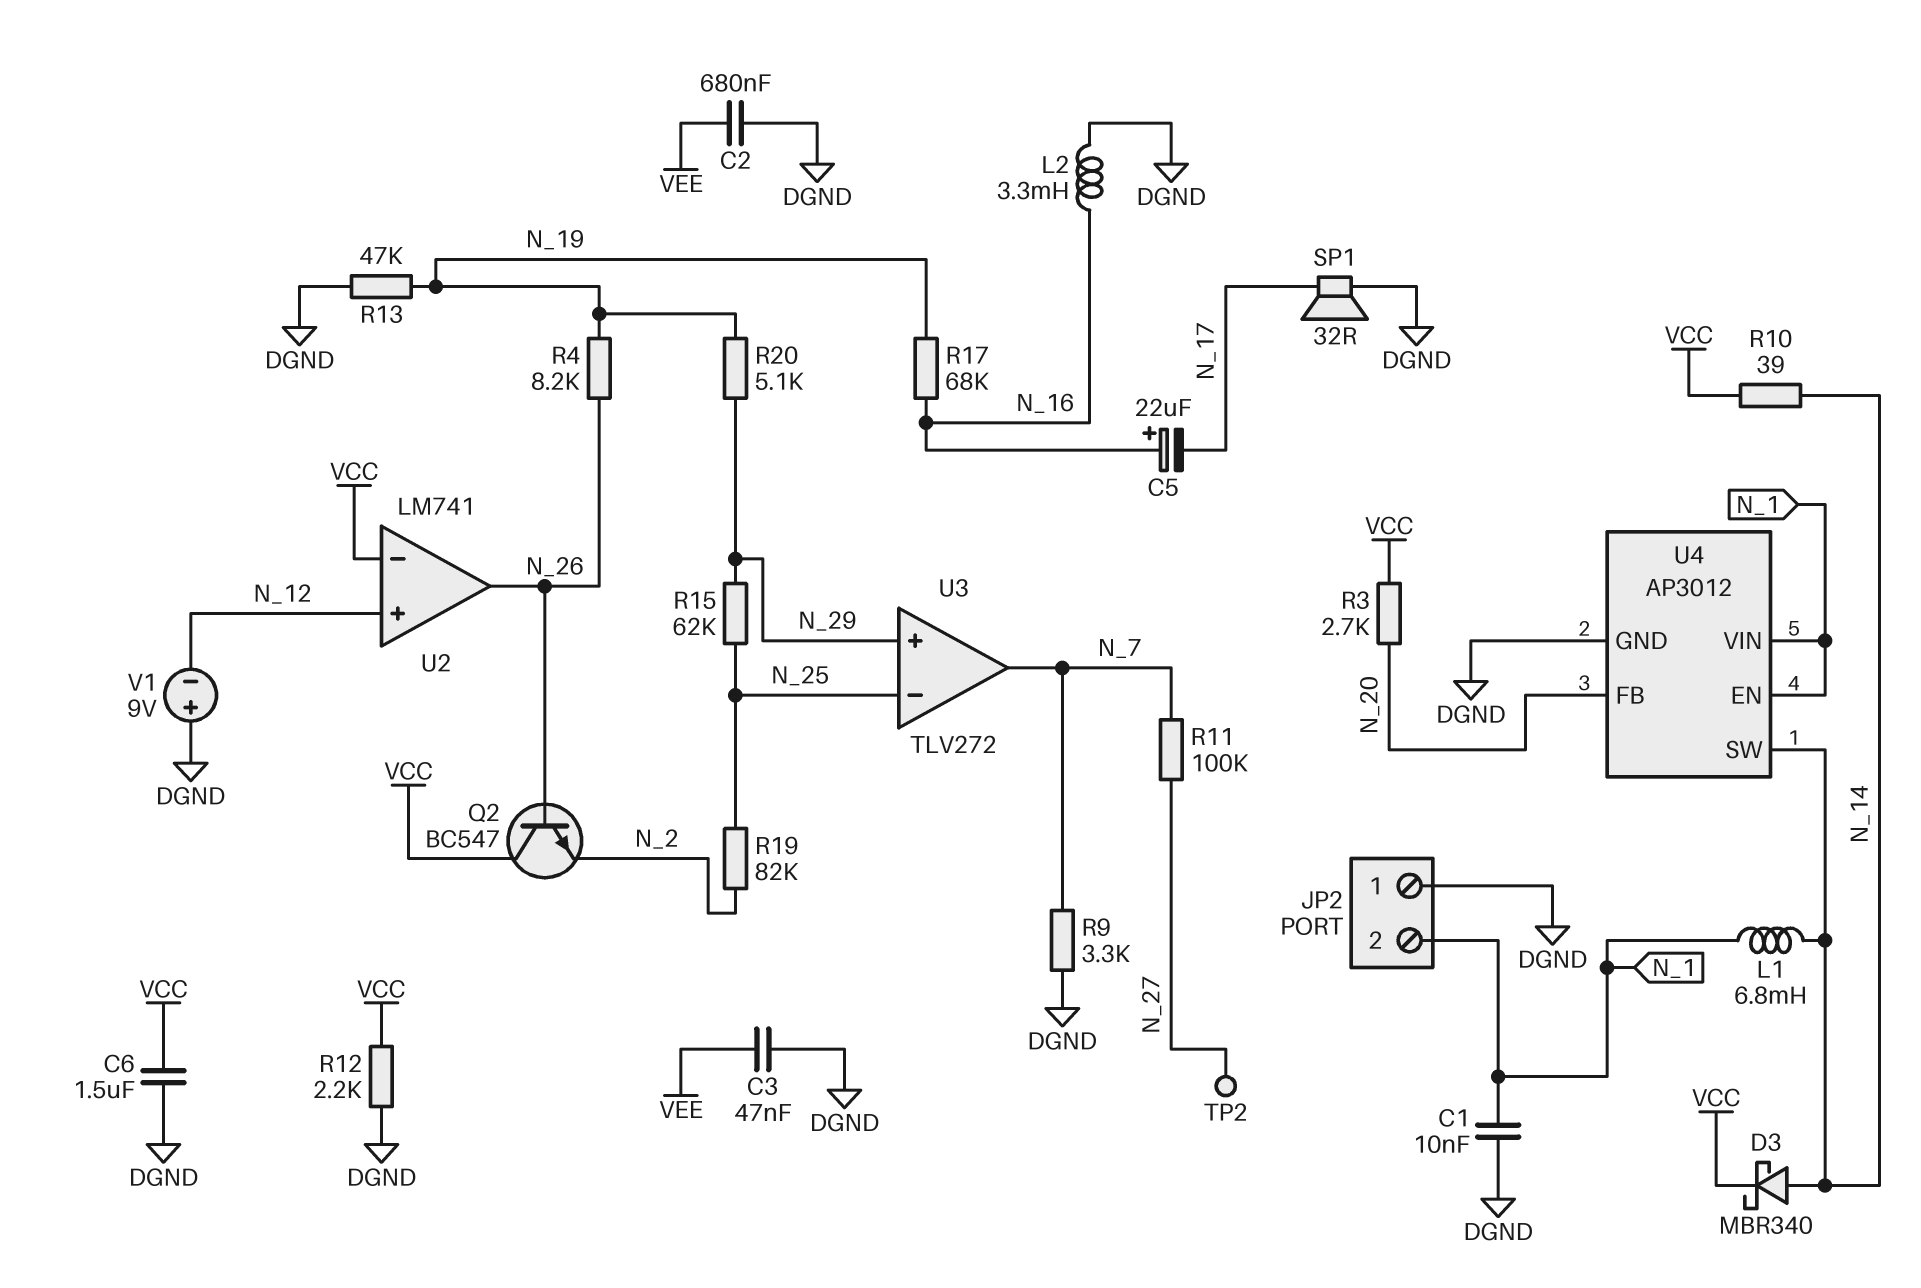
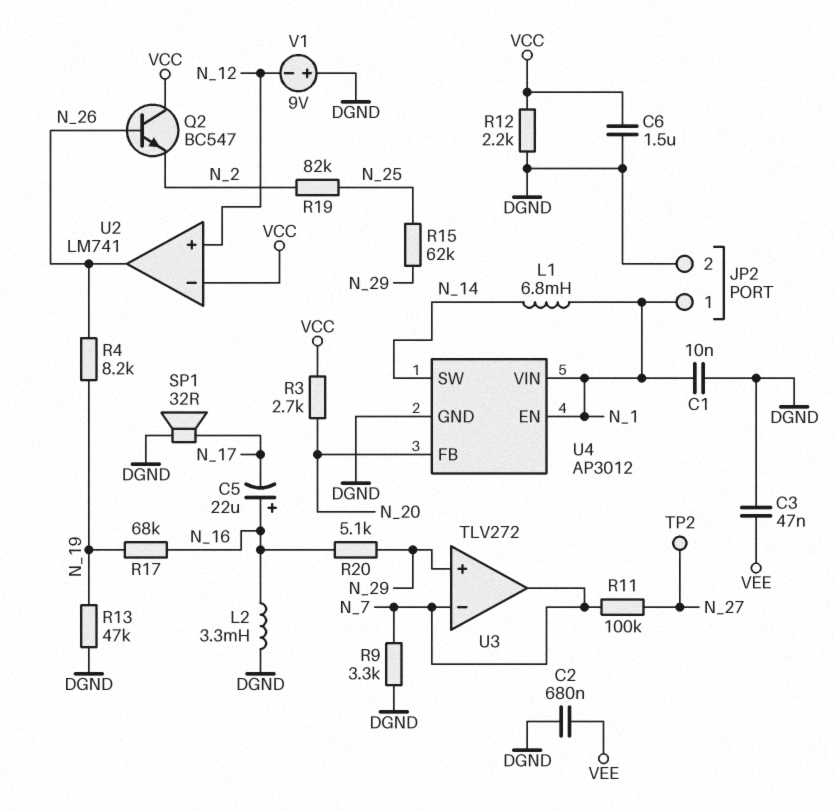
D3: schottky MBR340 (A N_14, K VCC) -> none
JP2 pin 1: DGND -> N_1
JP2 pin 2: N_1 -> DGND
R10: 39 (N_14, VCC) -> none
R20: 5.1k (N_19, N_29) -> 5.1k (N_16, N_29)
U3 pin in-: N_25 -> N_7

